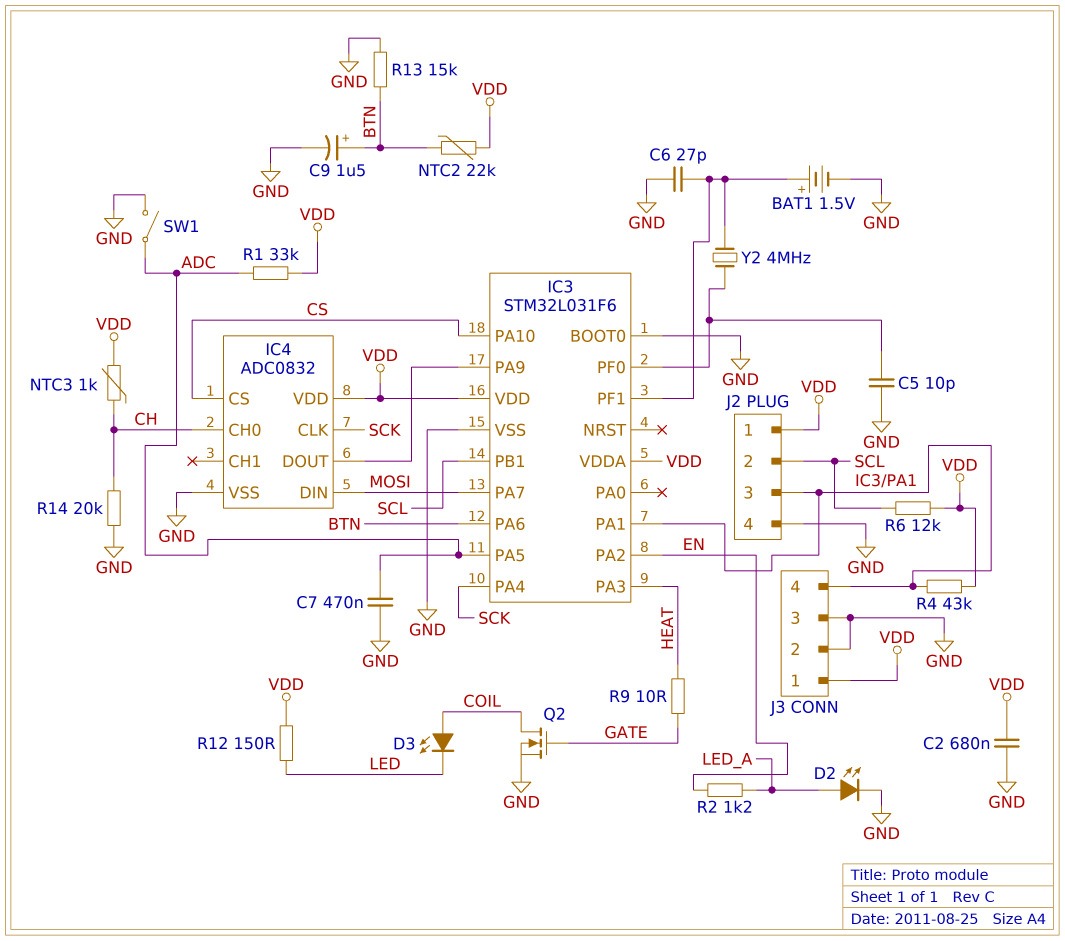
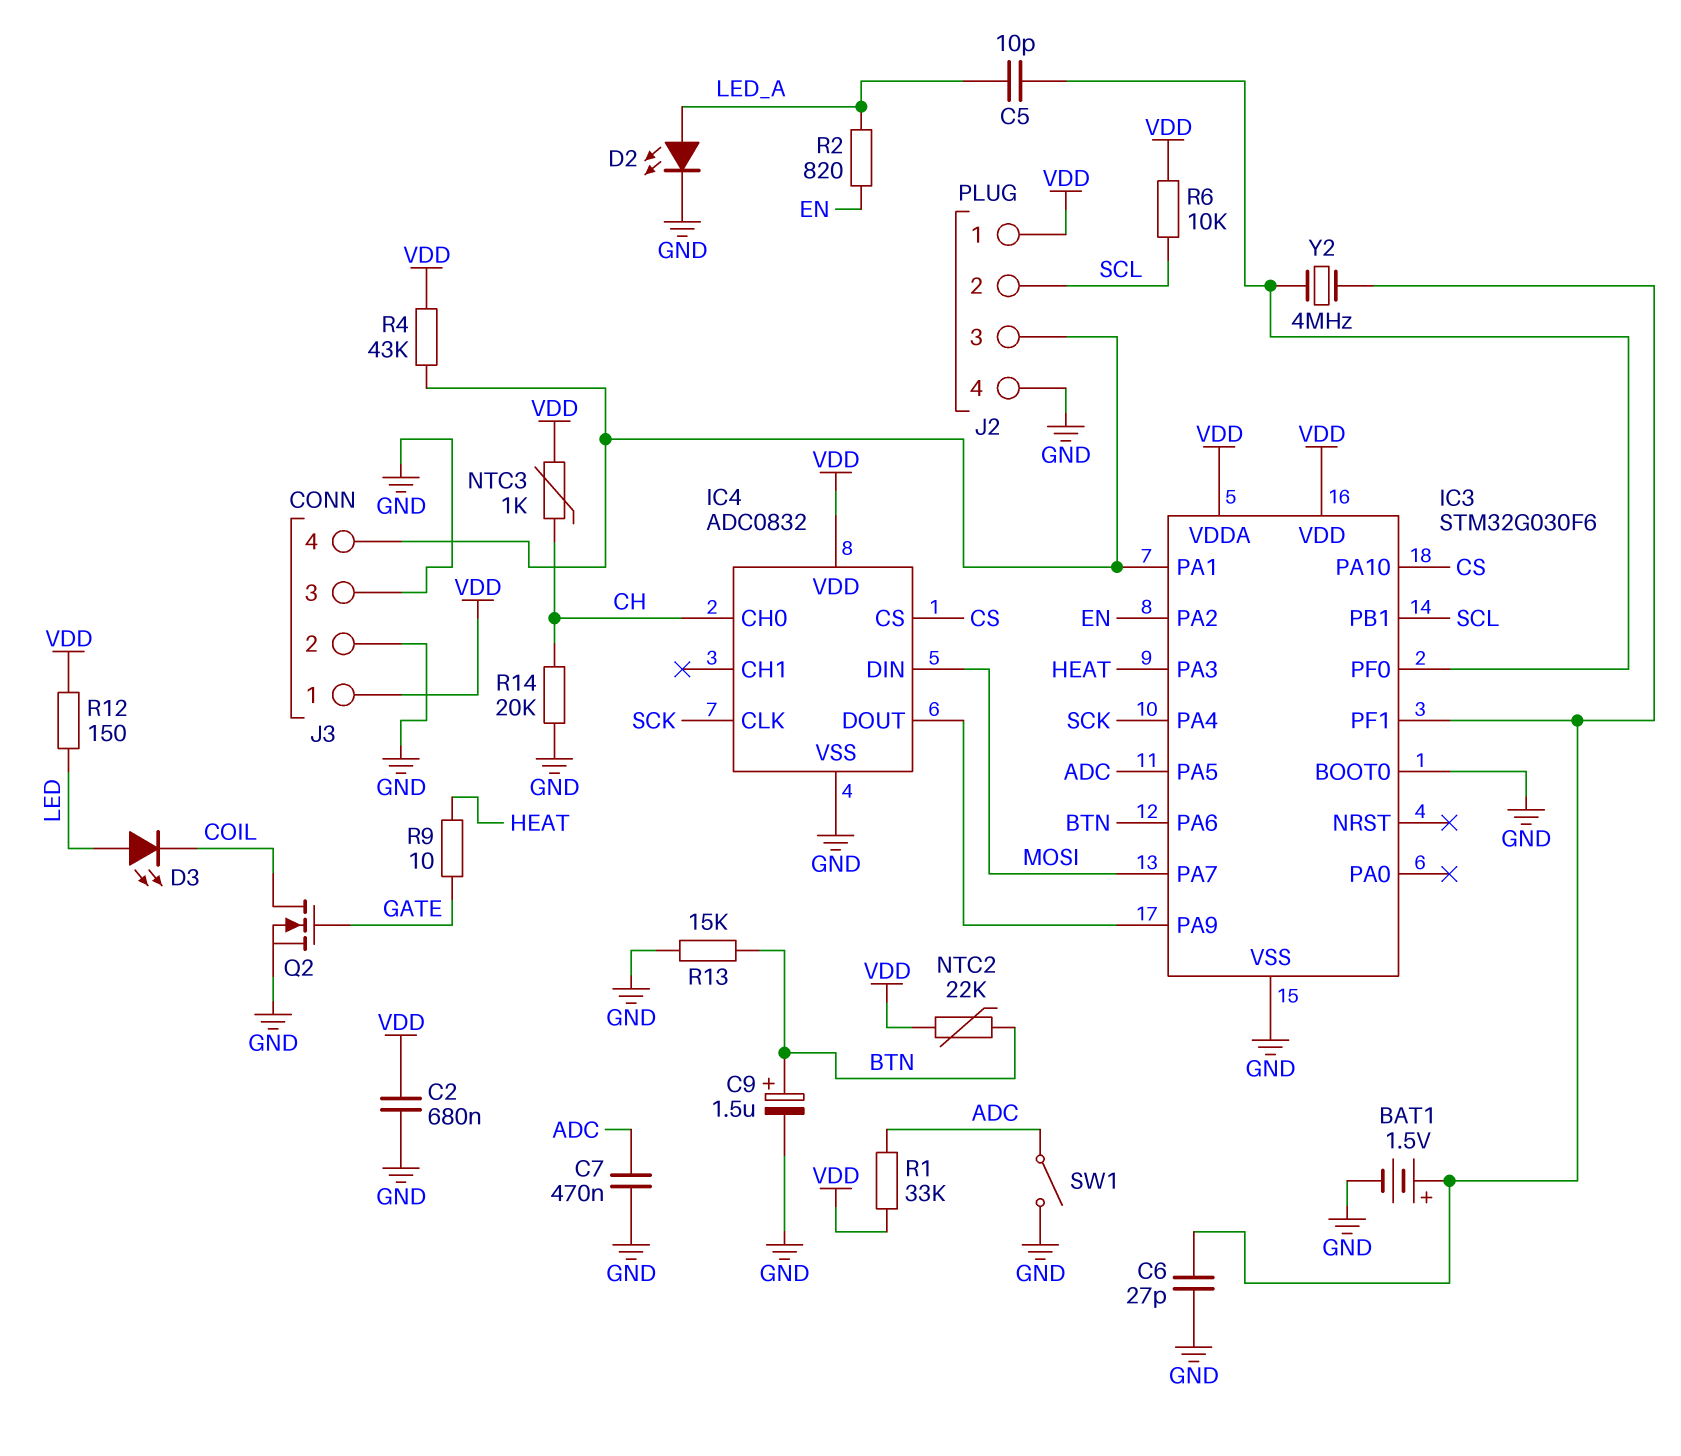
C5: 10pF (GND, IC3/PF0) -> 10pF (IC3/PF0, LED_A)
D3: LED (A COIL, K LED) -> LED (A LED, K COIL)
IC3: STM32L031F6 -> STM32G030F6
R2: 1.2k (EN, LED_A) -> 820 (EN, LED_A)
R6: 12k (SCL, VDD) -> 10k (SCL, VDD)

